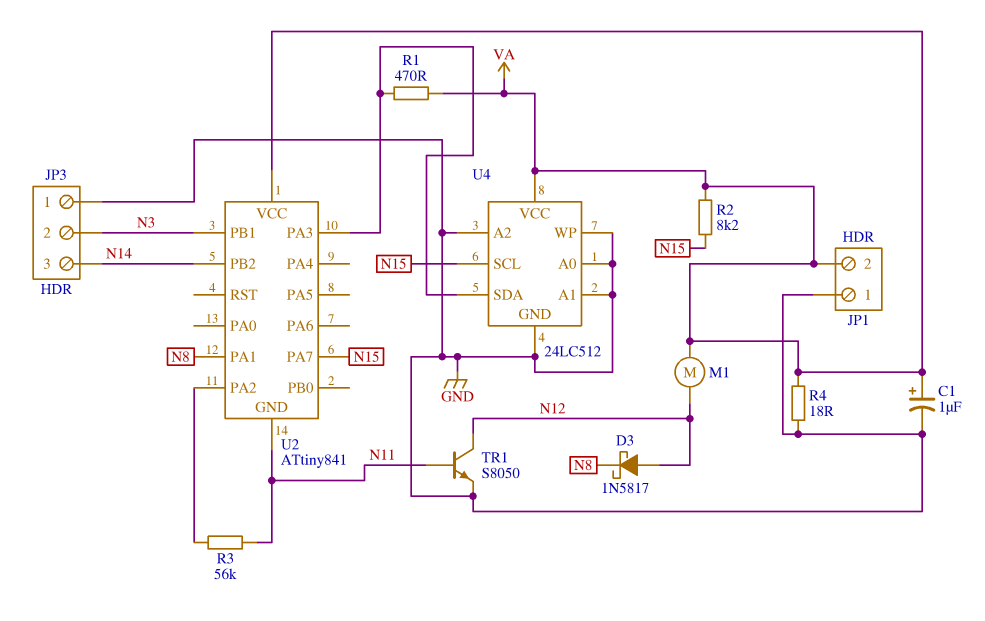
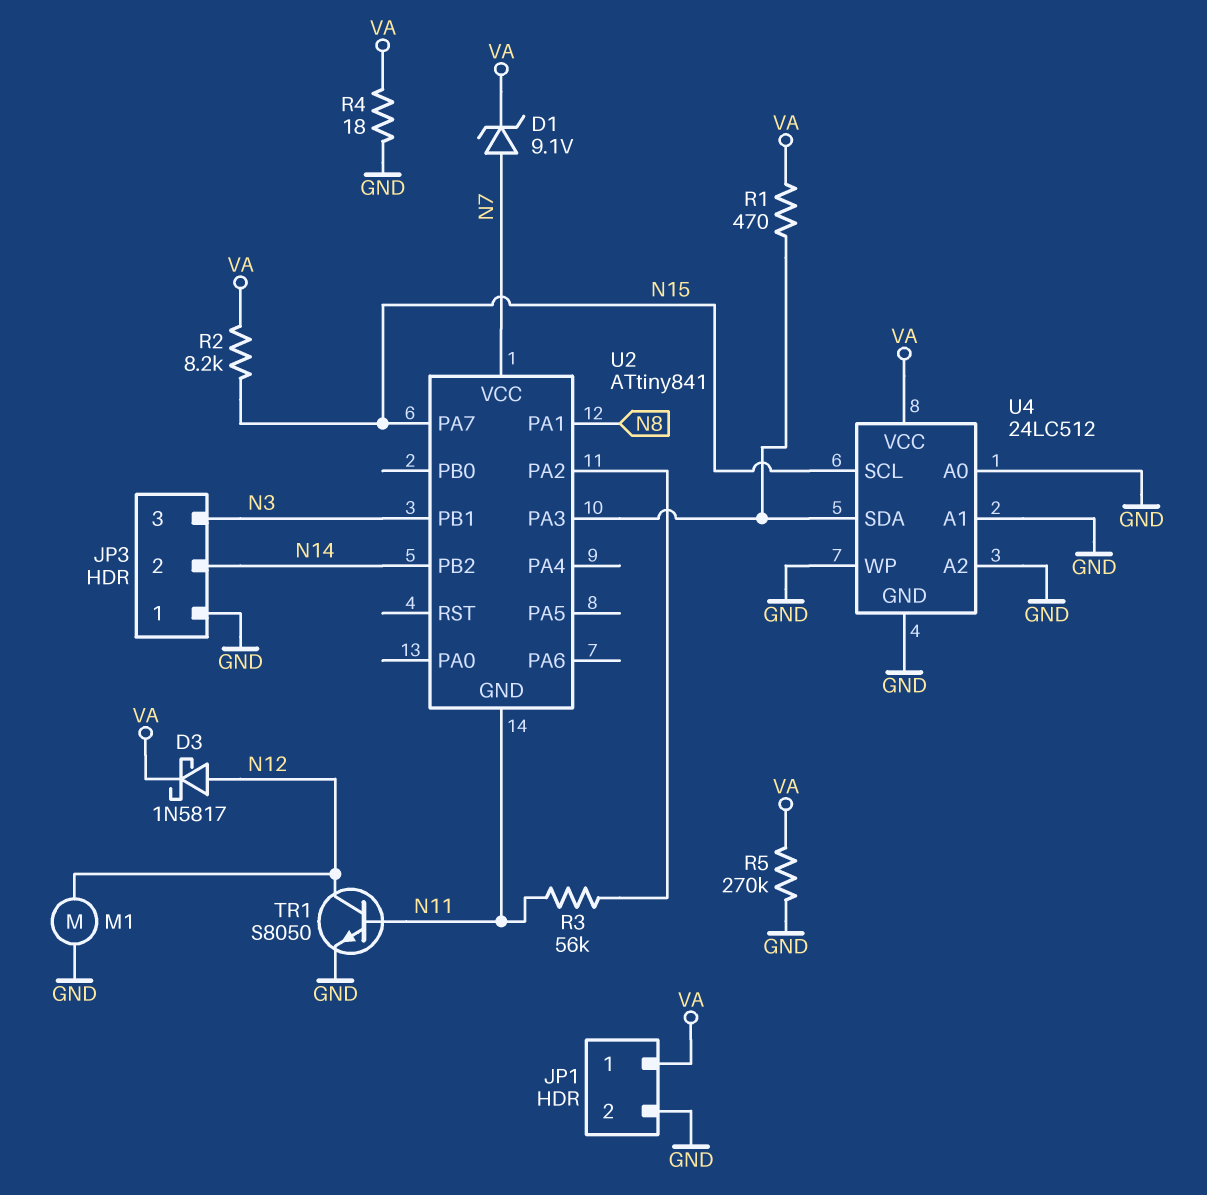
C1: 1uF (plus VA, minus GND) -> none
D1: none -> zener 9.1V (A N7, K VA)
D3: schottky 1N5817 (A N12, K N8) -> schottky 1N5817 (A N12, K VA)
JP1 pin 1: GND -> VA
JP1 pin 2: VA -> GND
JP3 pin 2: N3 -> N14
JP3 pin 3: N14 -> N3
M1: motor (N12, VA) -> motor (GND, N12)
R5: none -> 270k (GND, VA)
U2 pin VCC: VA -> N7

